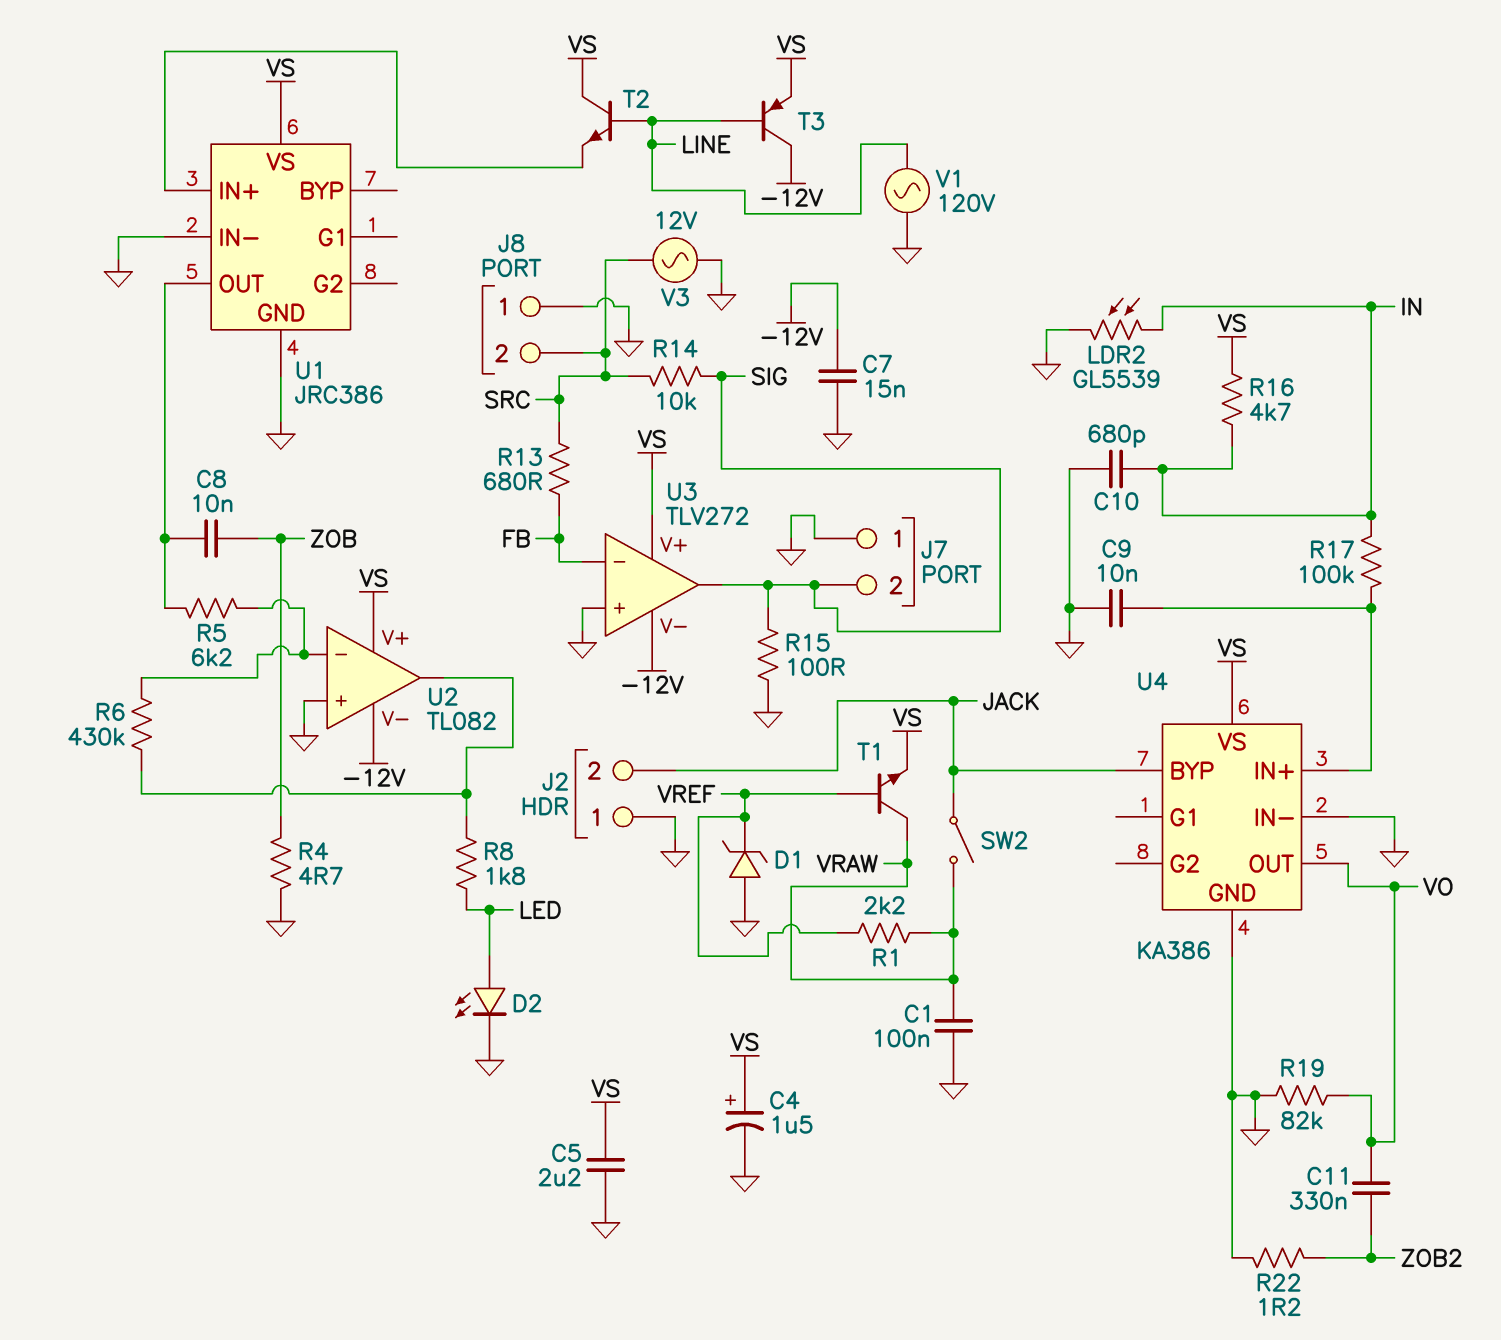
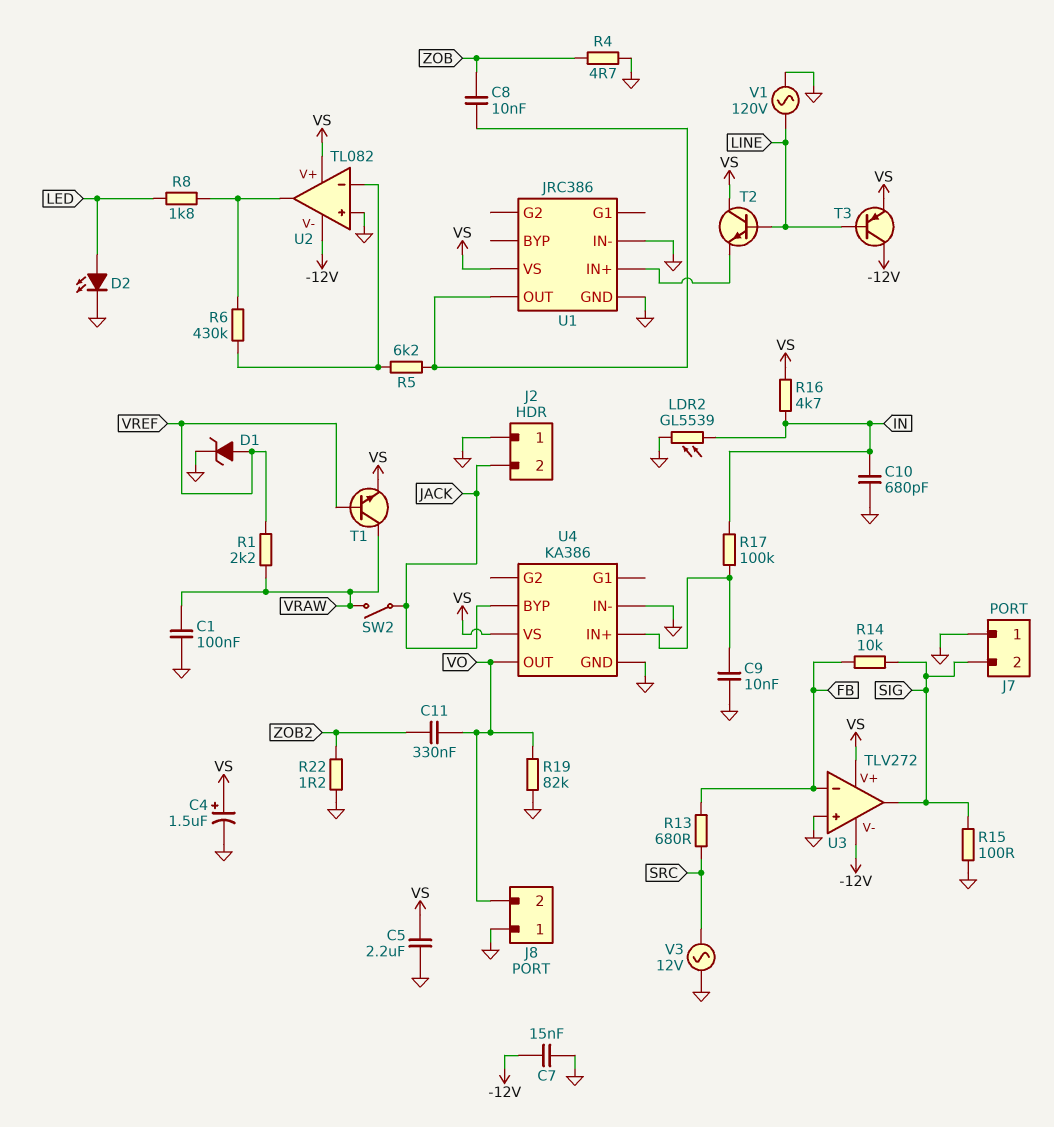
D1: zener (A GND, K VREF) -> zener (A VREF, K GND)
J8 pin 2: SRC -> VO
R14: 10k (SIG, SRC) -> 10k (FB, SIG)

